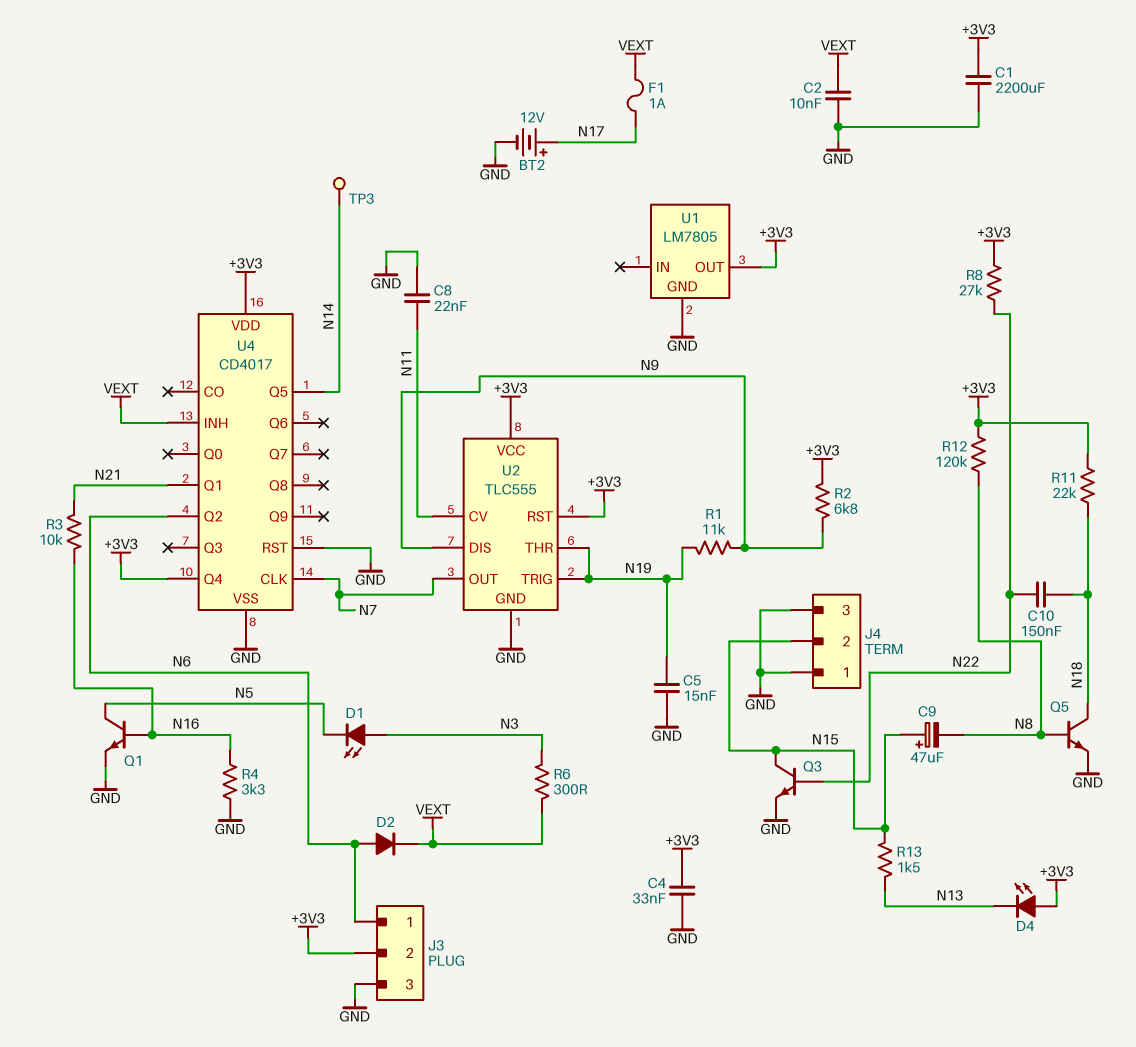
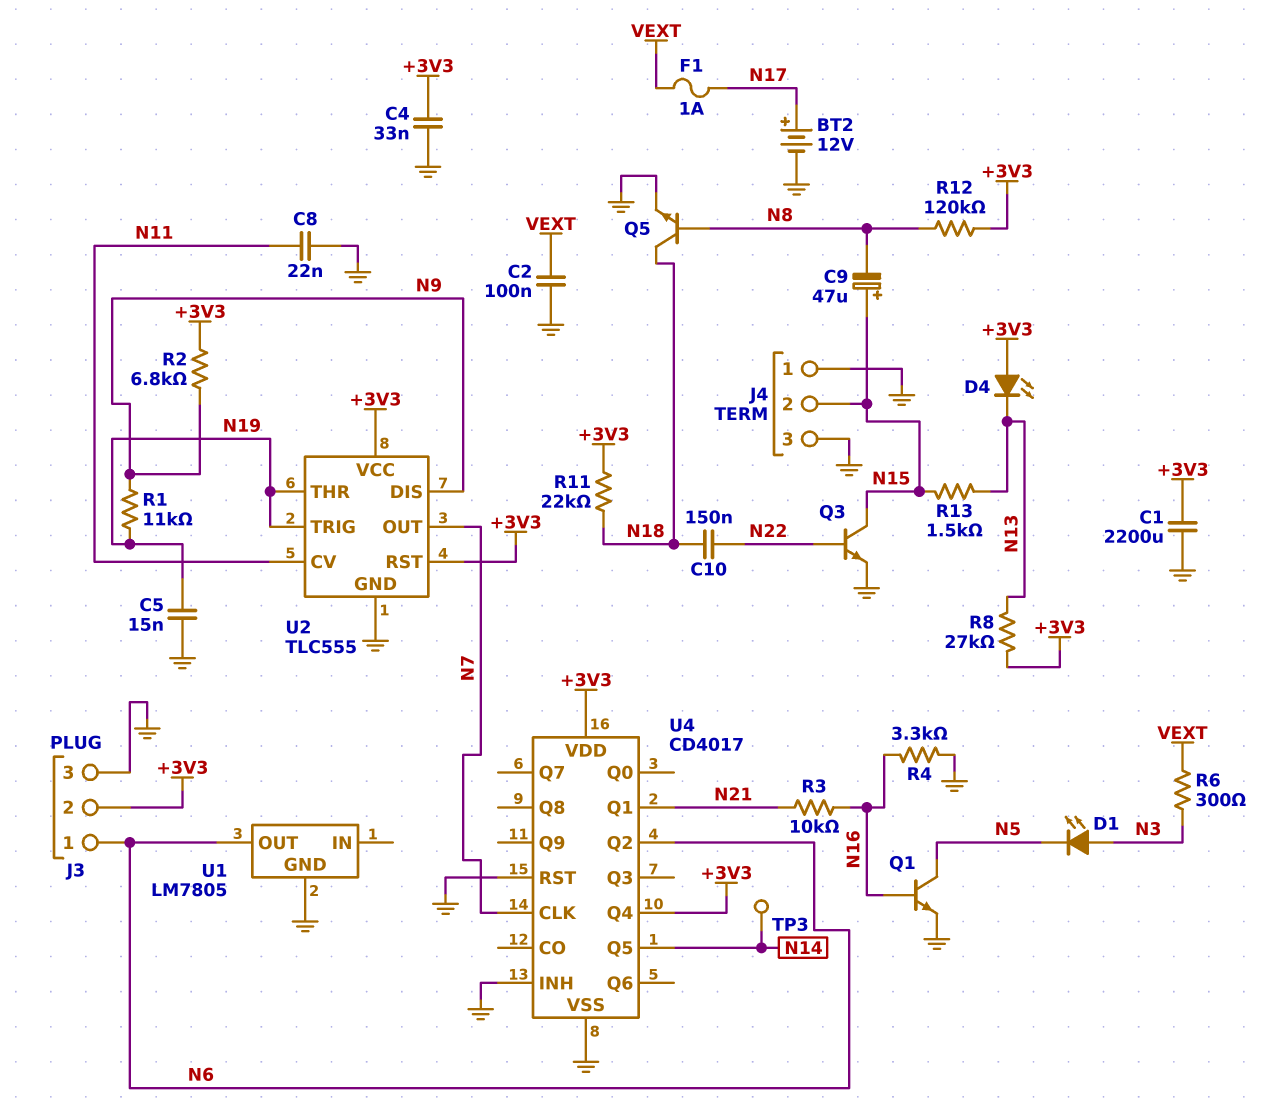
C2: 10nF (GND, VEXT) -> 100nF (GND, VEXT)
D2: diode (A N6, K VEXT) -> none
R8: 27k (+3V3, N22) -> 27k (+3V3, N13)
U1 pin OUT: +3V3 -> N6
U4 pin INH: VEXT -> GND

